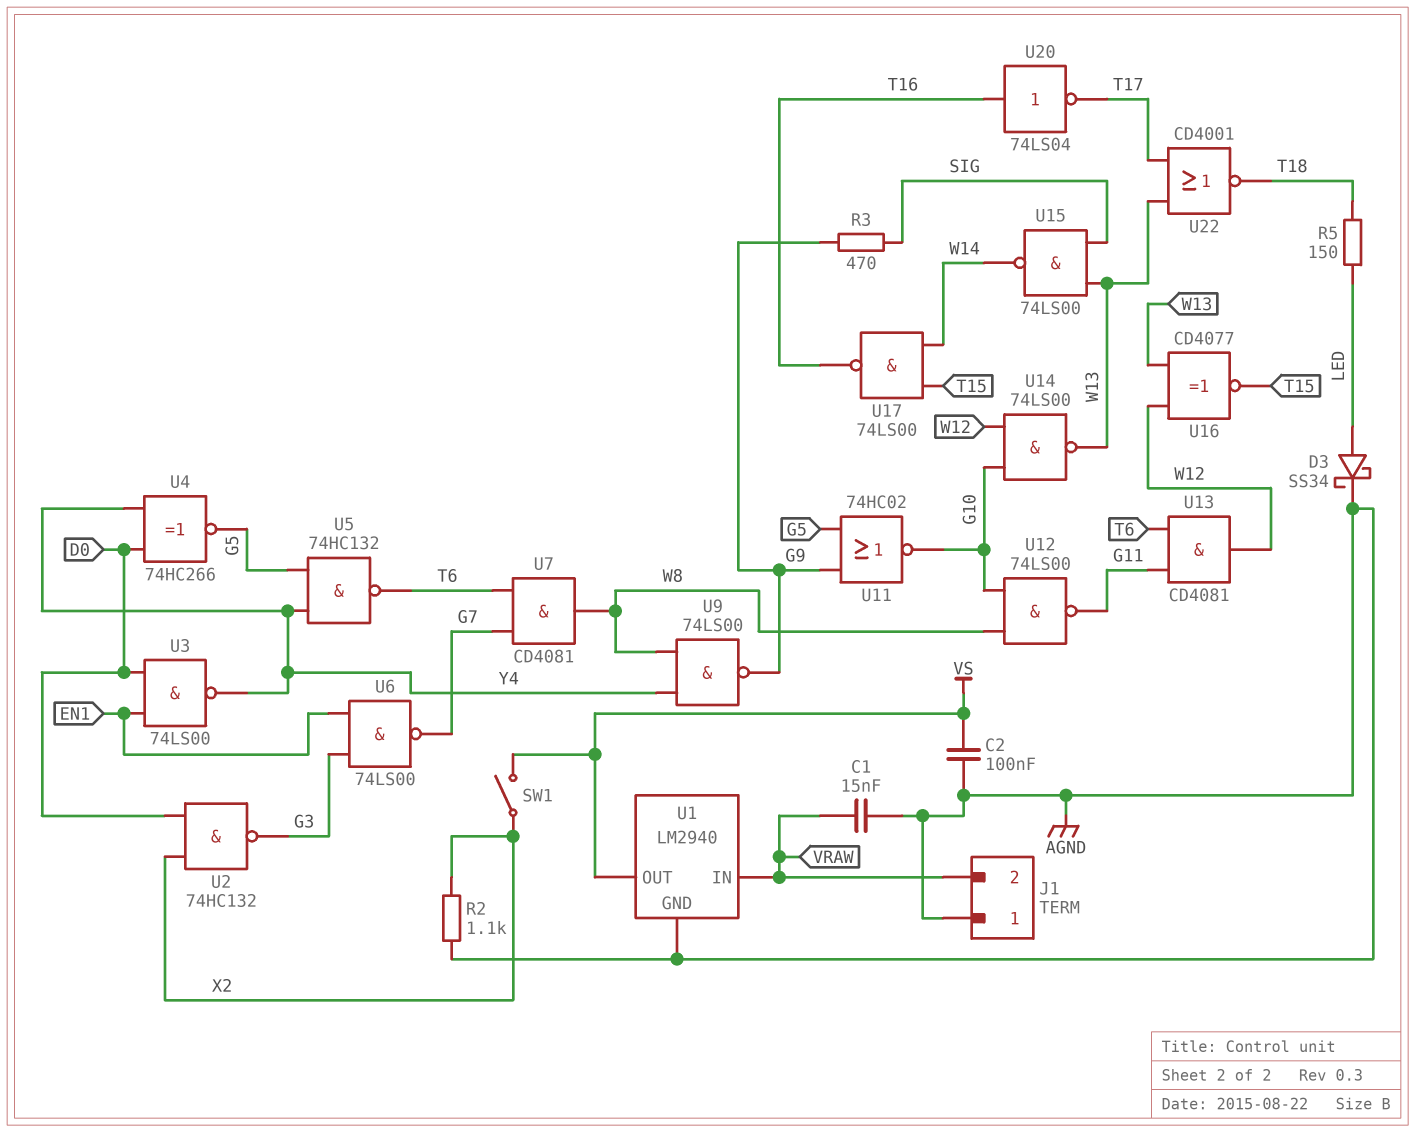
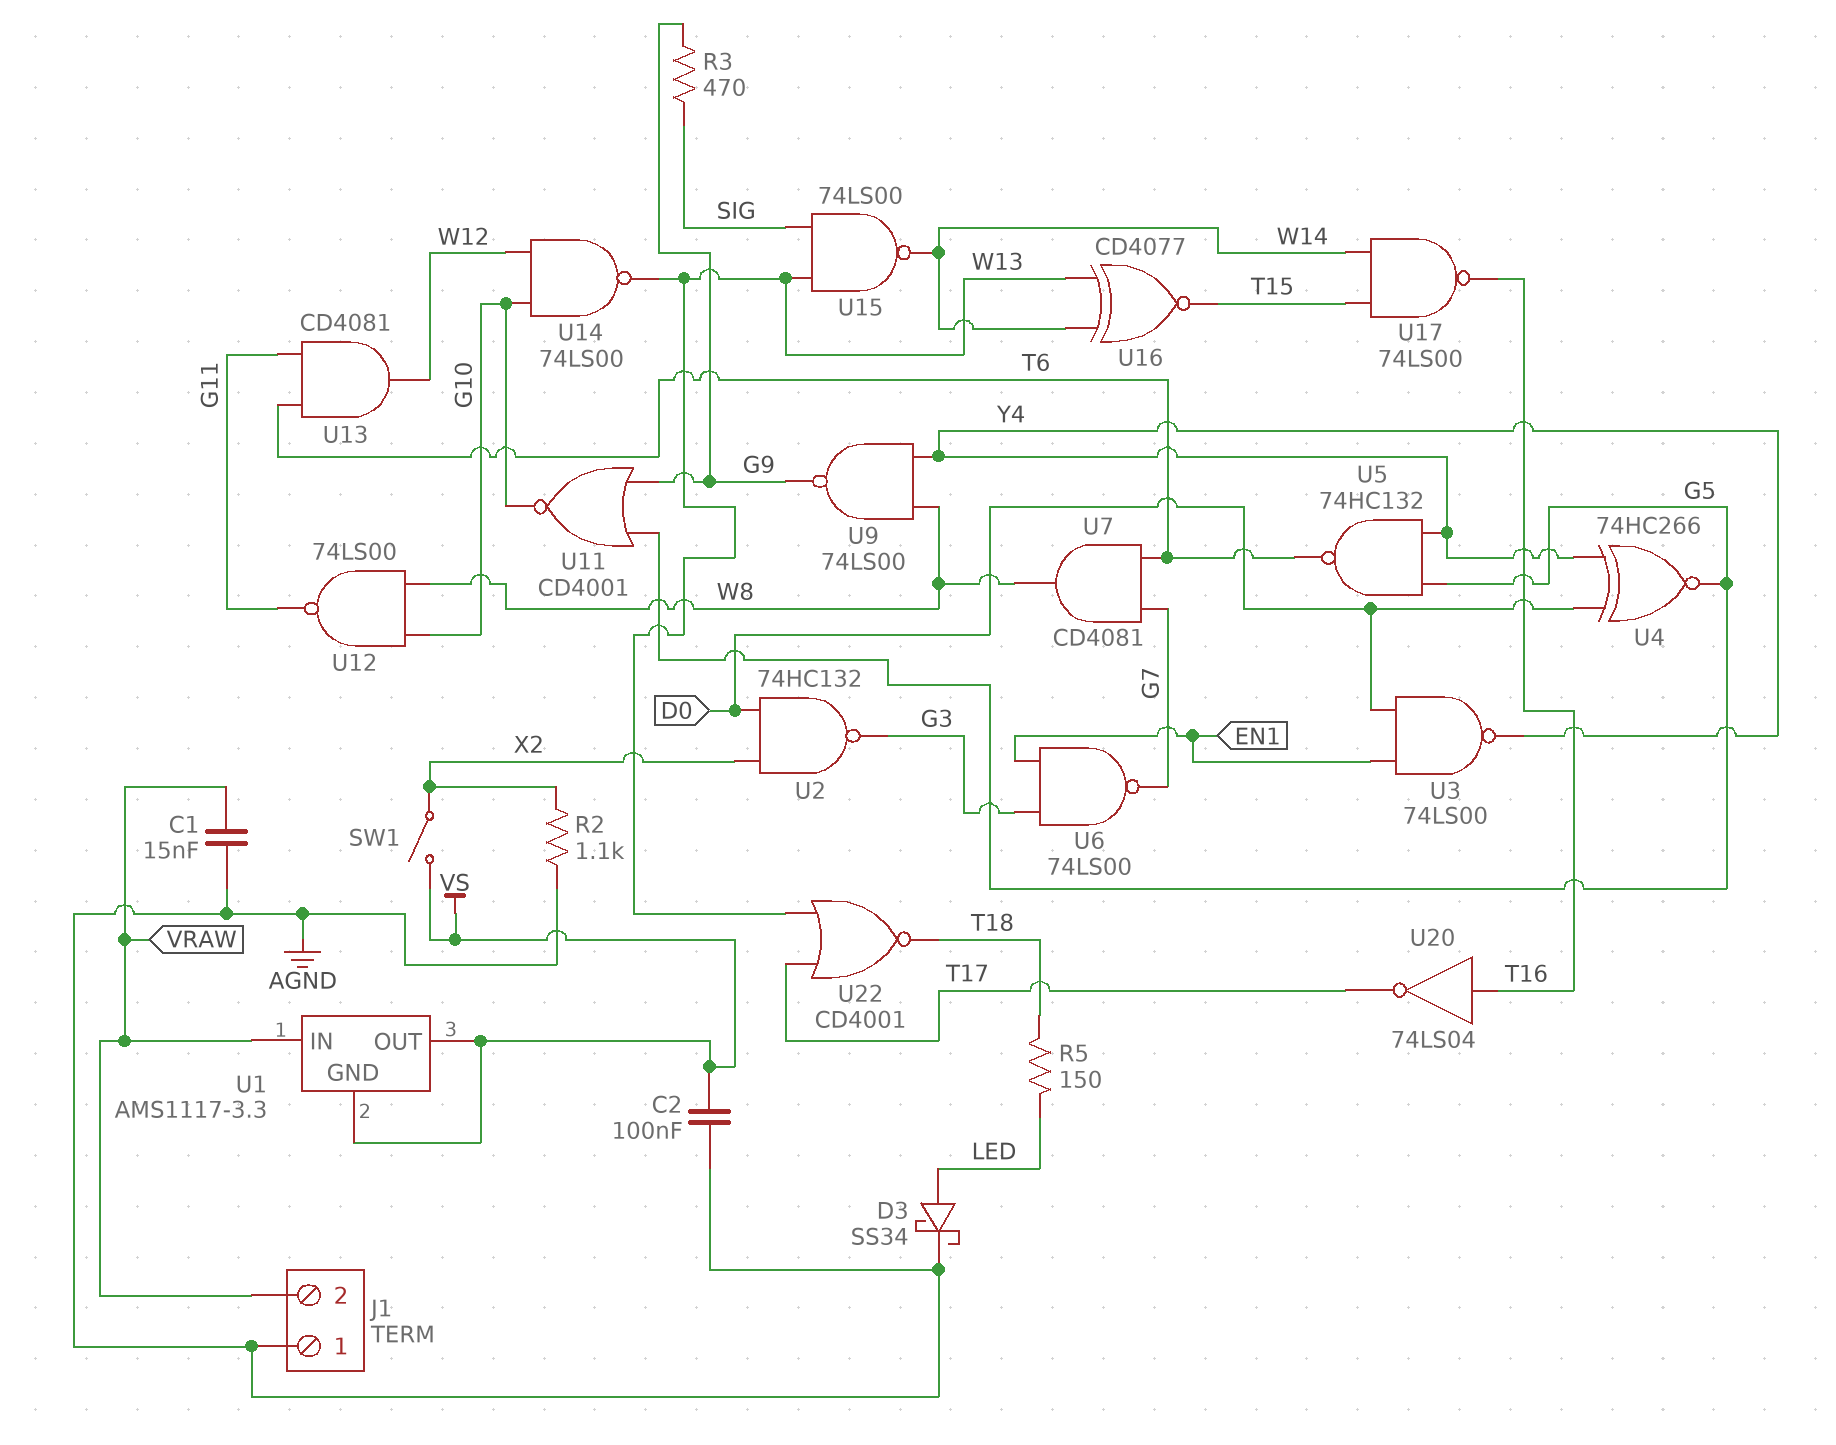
U1: LM2940 -> AMS1117-3.3
U1 pin GND: AGND -> VS
U11: NOR 74HC02 (in G5, in G9, out G10) -> NOR CD4001 (in G5, in G9, out G10)
U16: XNOR CD4077 (in W12, in W13, out T15) -> XNOR CD4077 (in W13, in W14, out T15)

